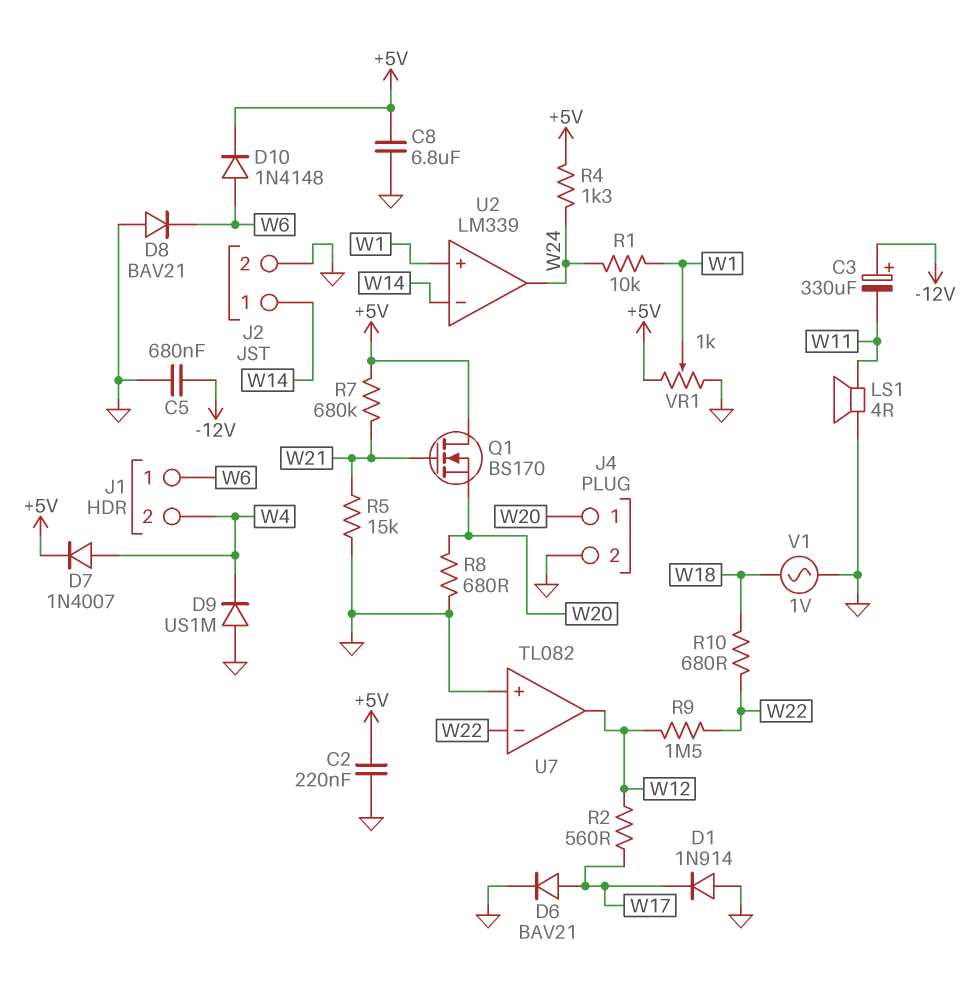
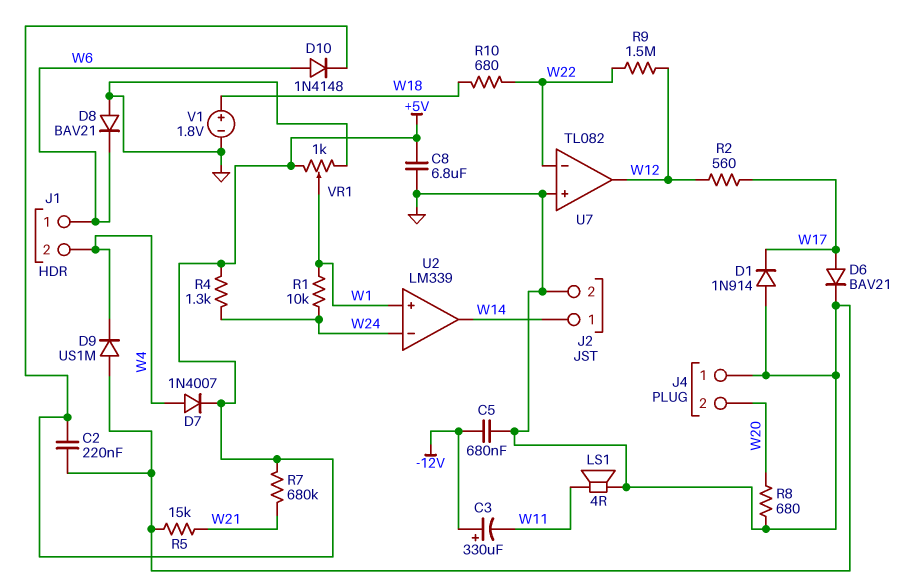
J4 pin 1: W20 -> GND
J4 pin 2: GND -> W20
Q1: NMOS BS170 (G W21, D +5V, S W20) -> none
U2 pin in-: W14 -> W24
U2 pin out: W24 -> W14
V1: AC 1V (GND, W18) -> 1.8V (plus W18, minus GND)

